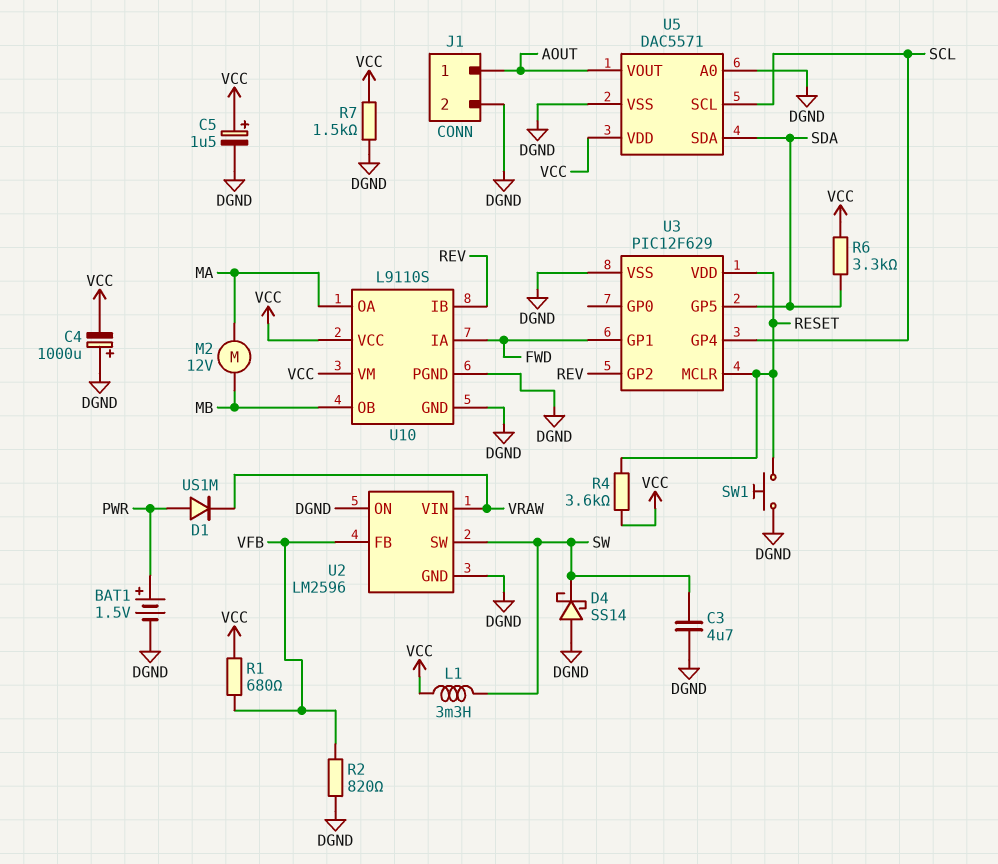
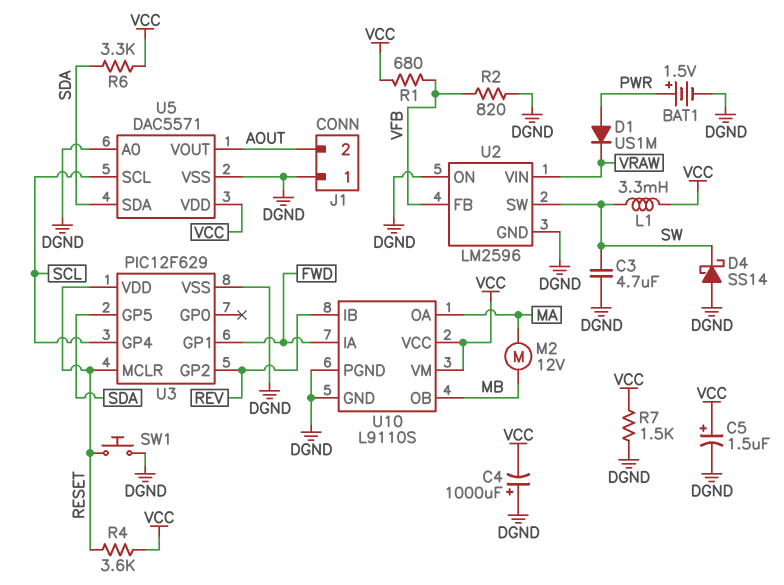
J1 pin 1: AOUT -> DGND
J1 pin 2: DGND -> AOUT

